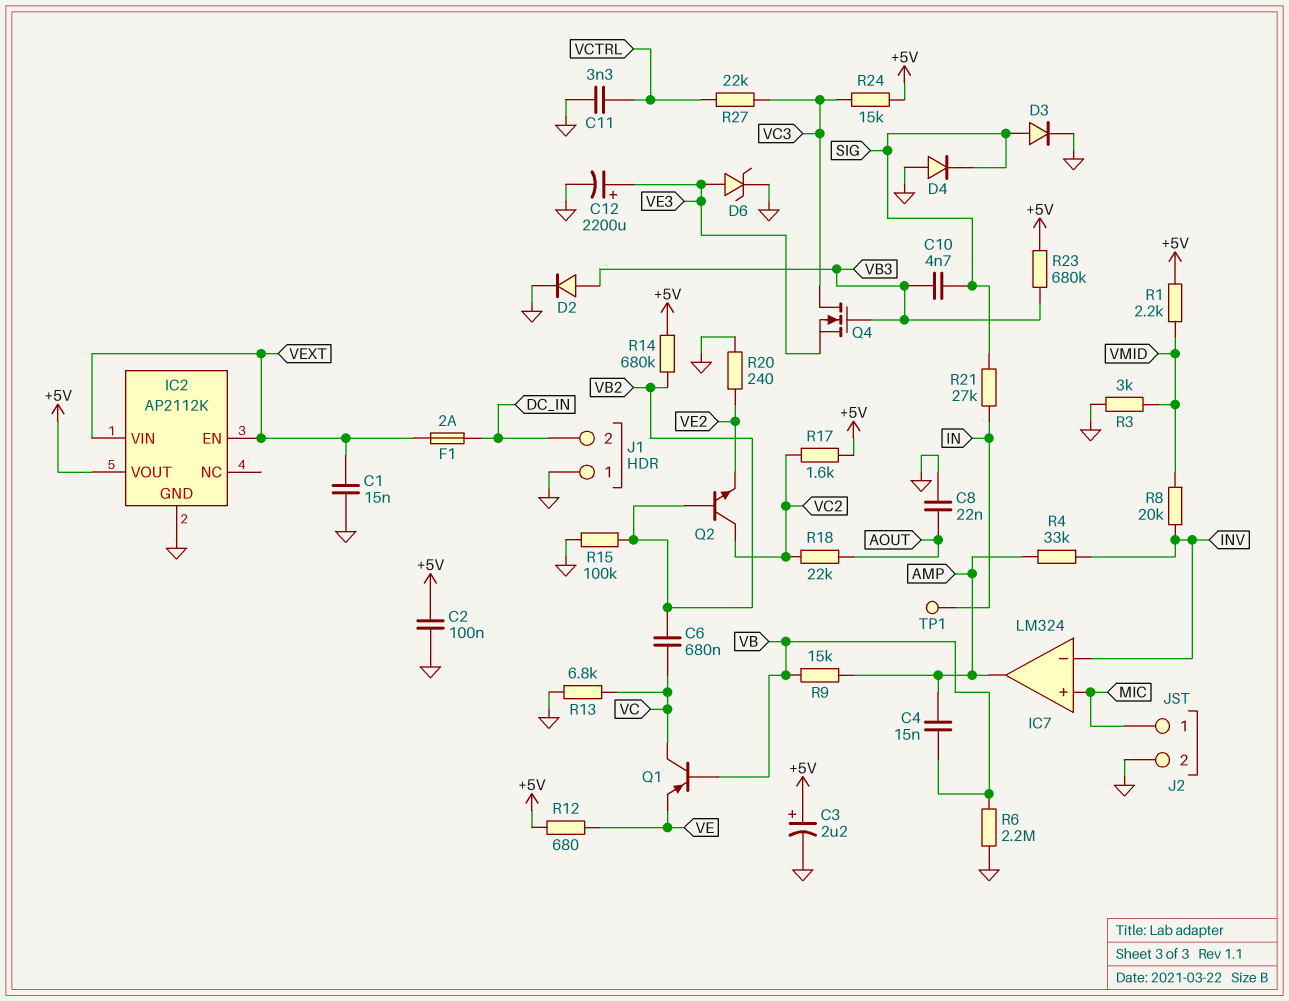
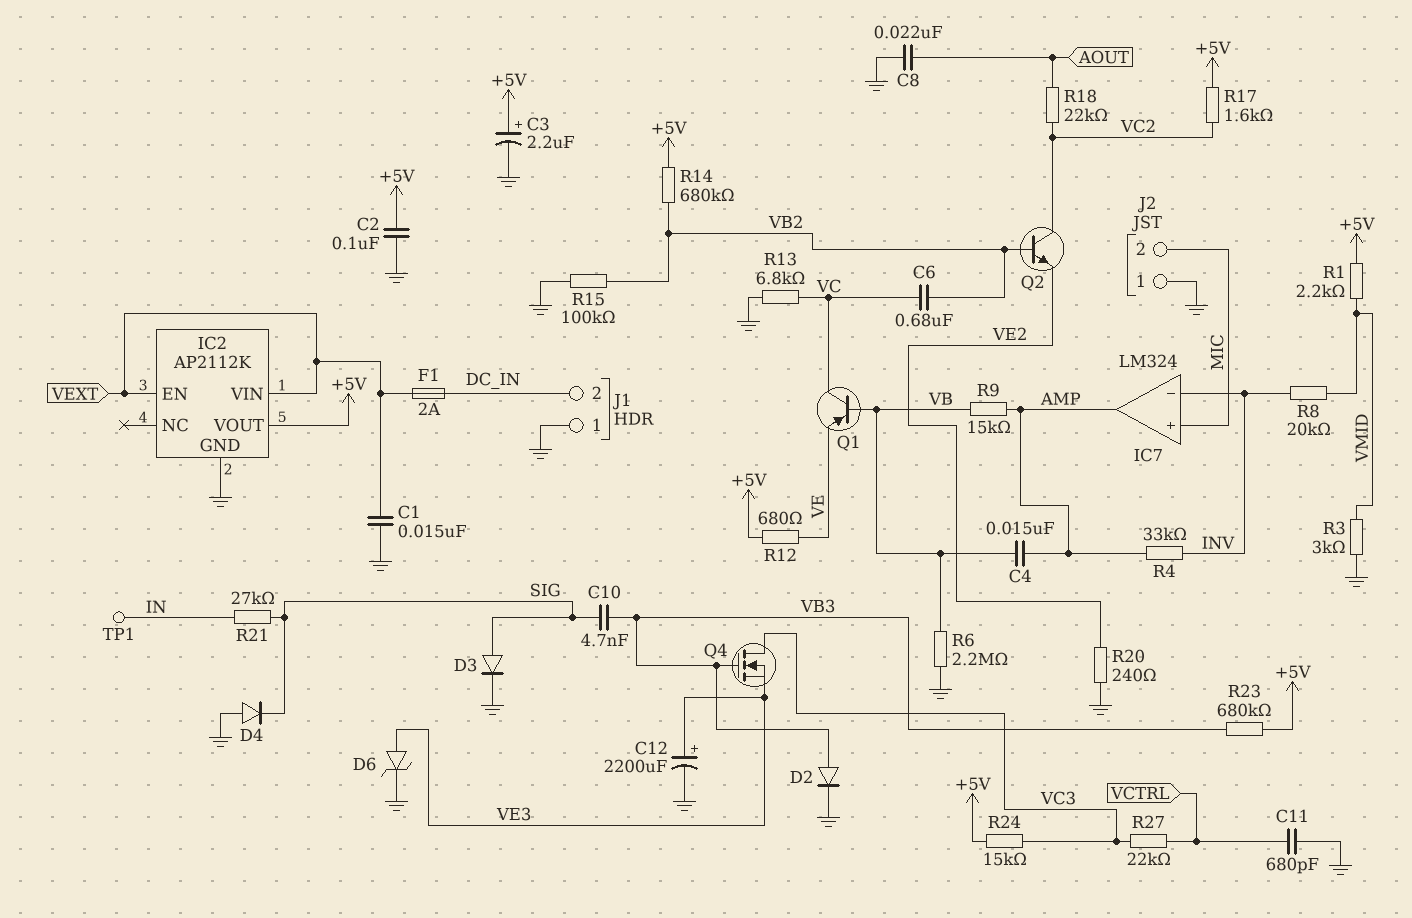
C11: 3.3nF (GND, VCTRL) -> 680pF (GND, VCTRL)
J2 pin 1: MIC -> GND
J2 pin 2: GND -> MIC

